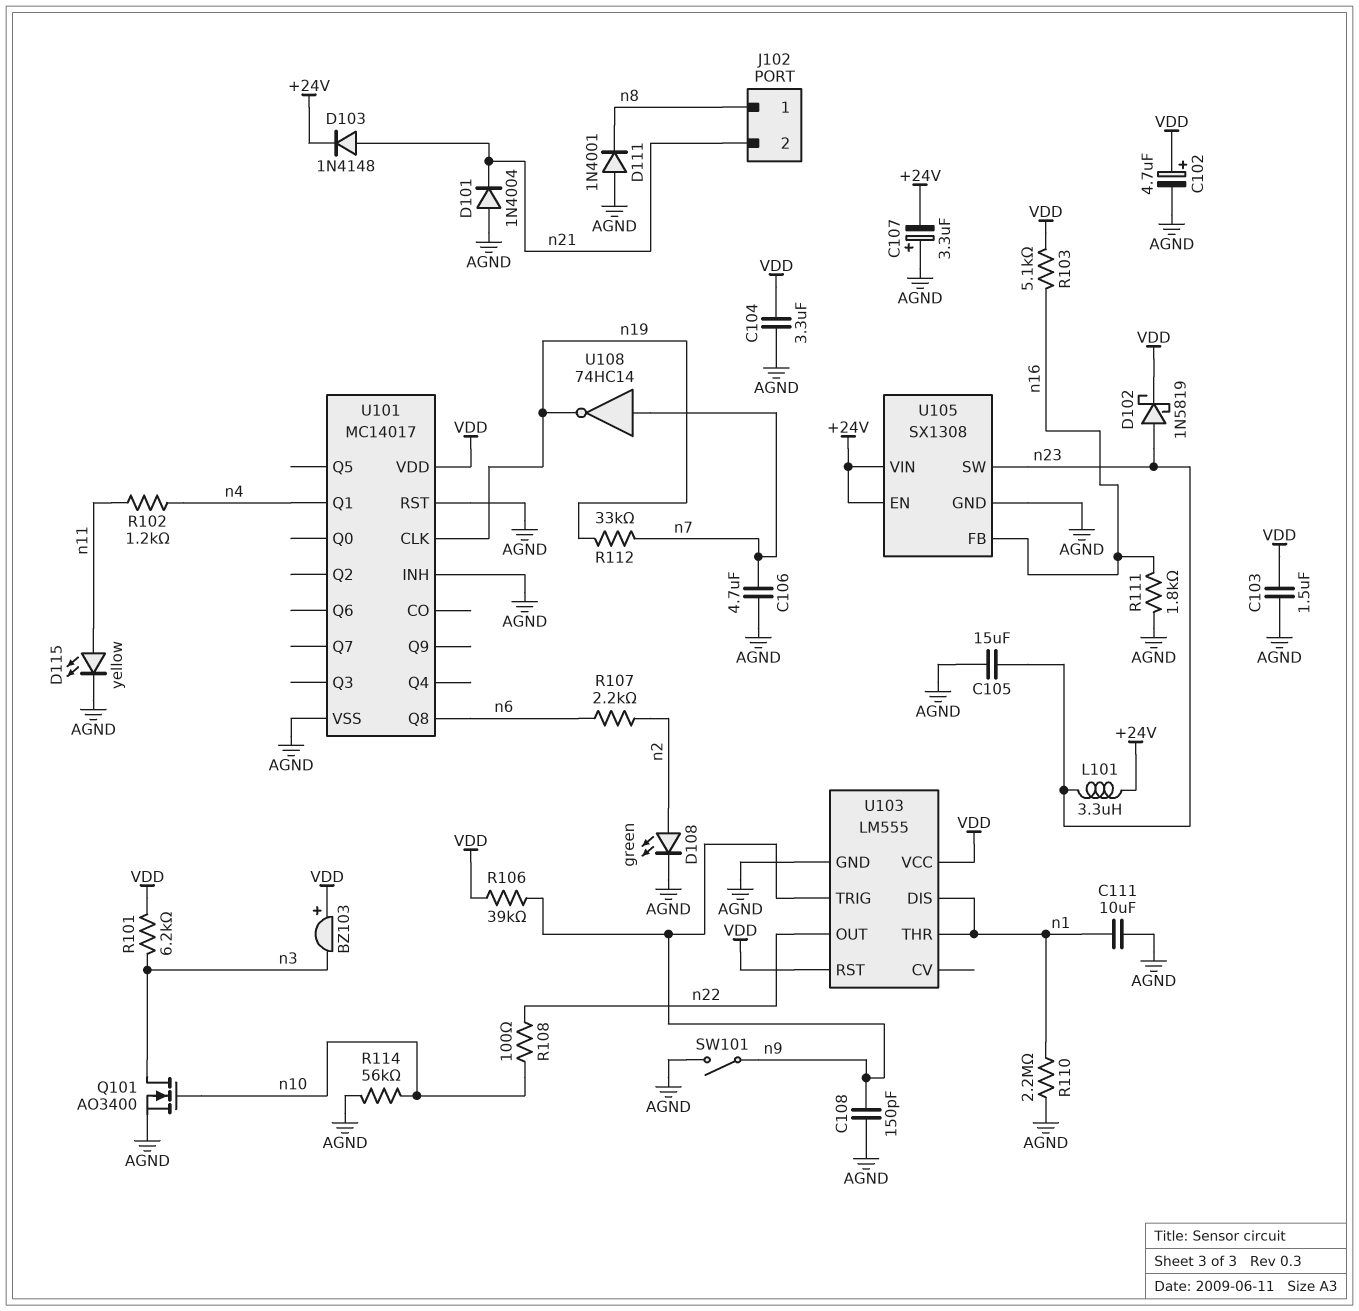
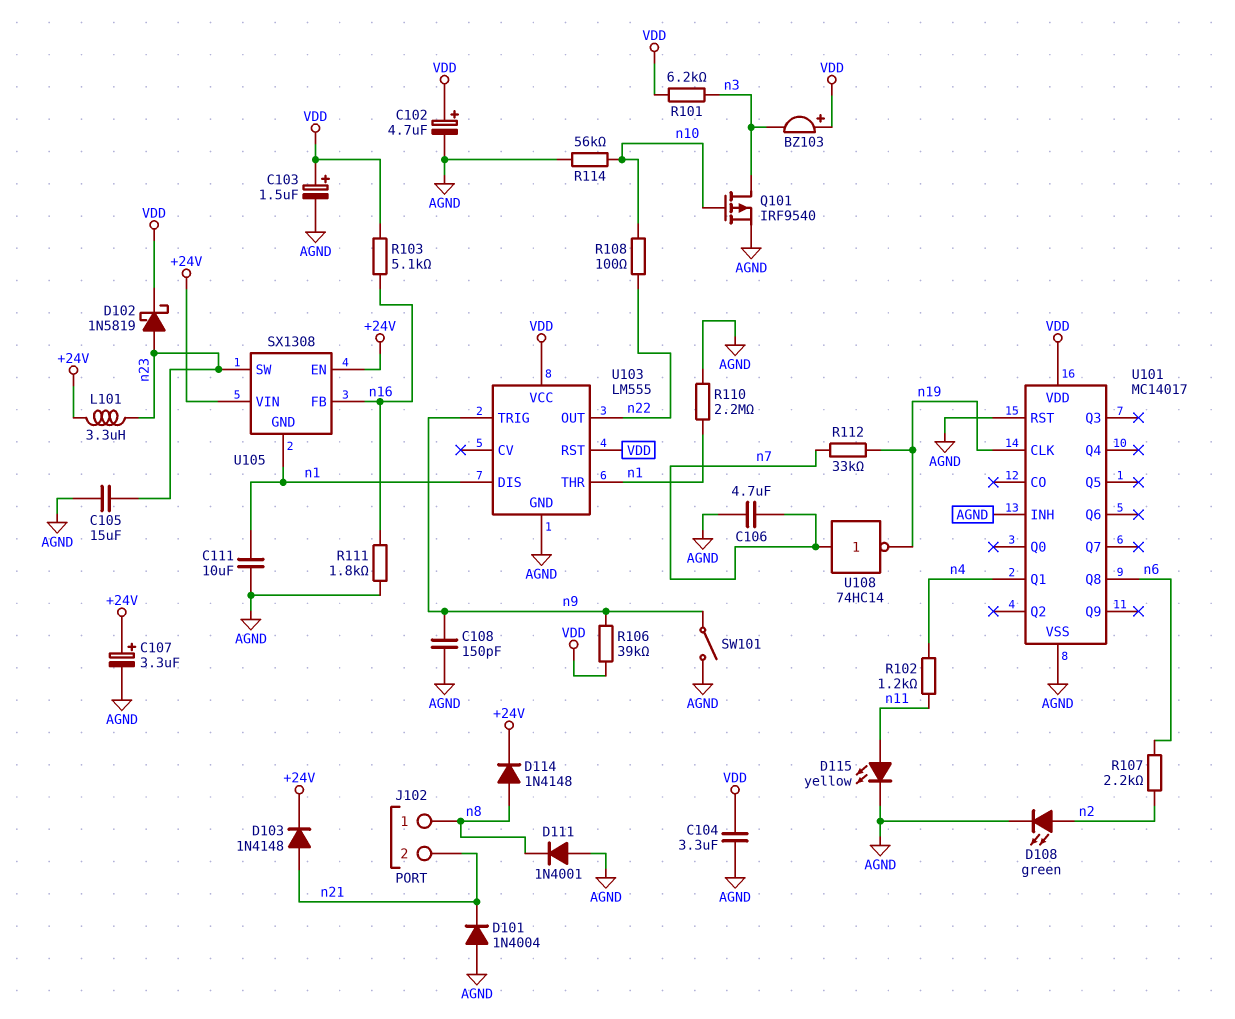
C103: 1.5uF (AGND, VDD) -> 1.5uF (plus VDD, minus AGND)
C107: 3.3uF (plus AGND, minus +24V) -> 3.3uF (plus +24V, minus AGND)
D114: none -> diode 1N4148 (A n8, K +24V)
Q101: NMOS AO3400 (G n10, D n3, S AGND) -> PMOS IRF9540 (G n10, D n3, S AGND)
U105 pin GND: AGND -> n1

